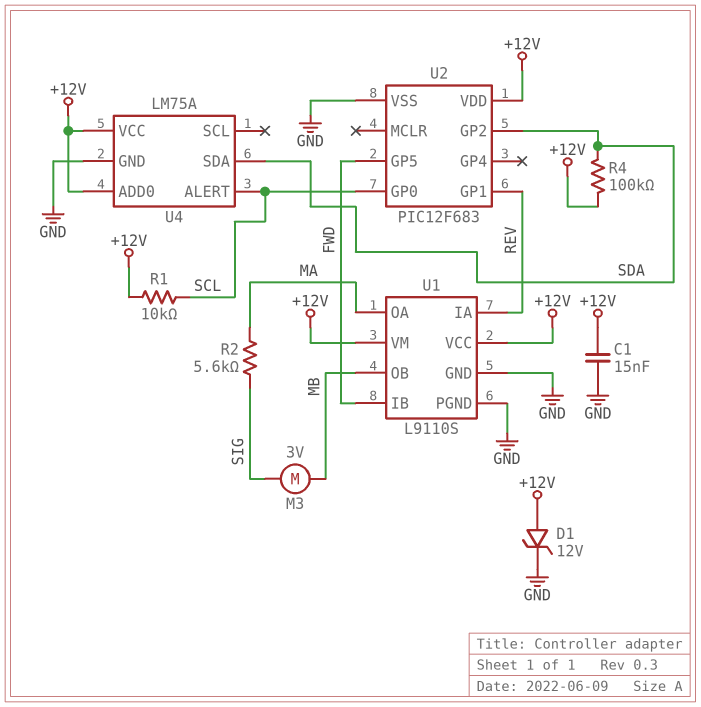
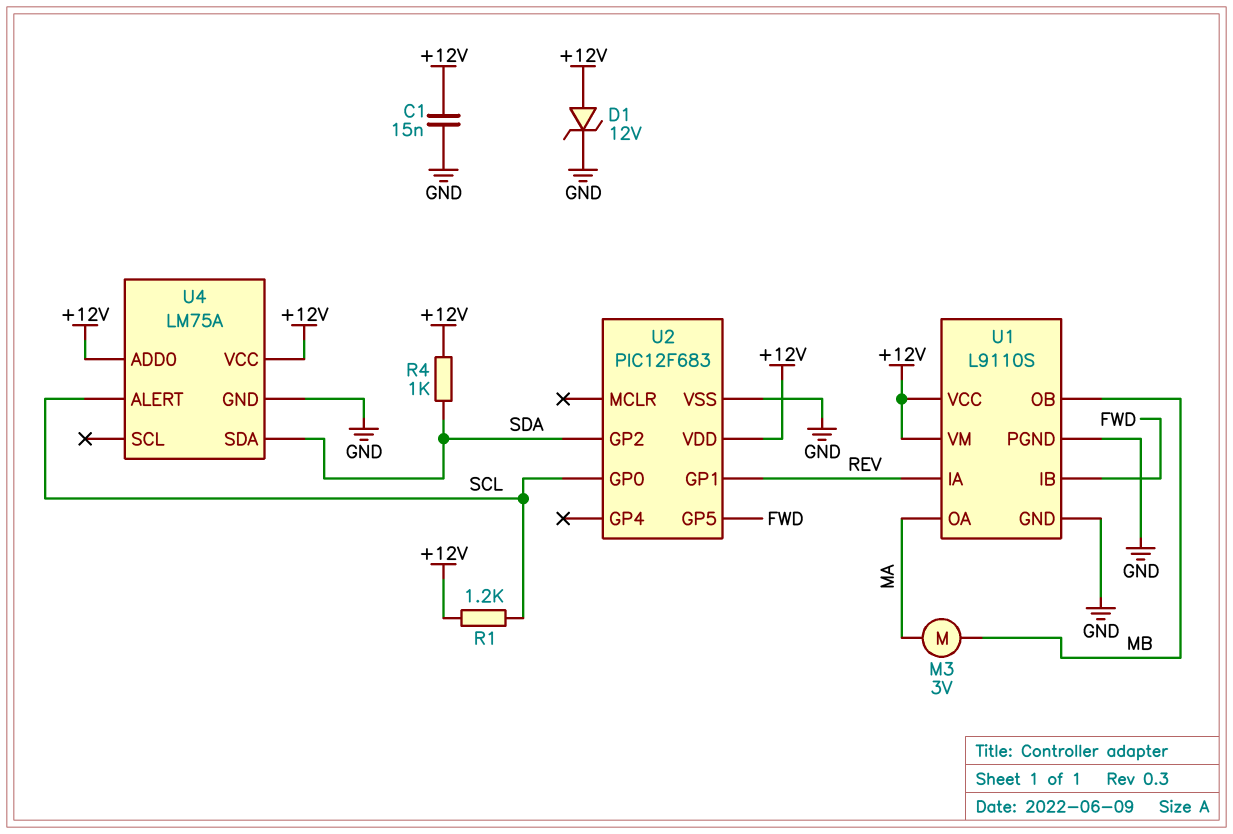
M3: motor 3V (MB, SIG) -> motor 3V (MA, MB)
R1: 10k (+12V, SCL) -> 1.2k (+12V, SCL)
R2: 5.6k (MA, SIG) -> none
R4: 100k (+12V, SDA) -> 1k (+12V, SDA)

